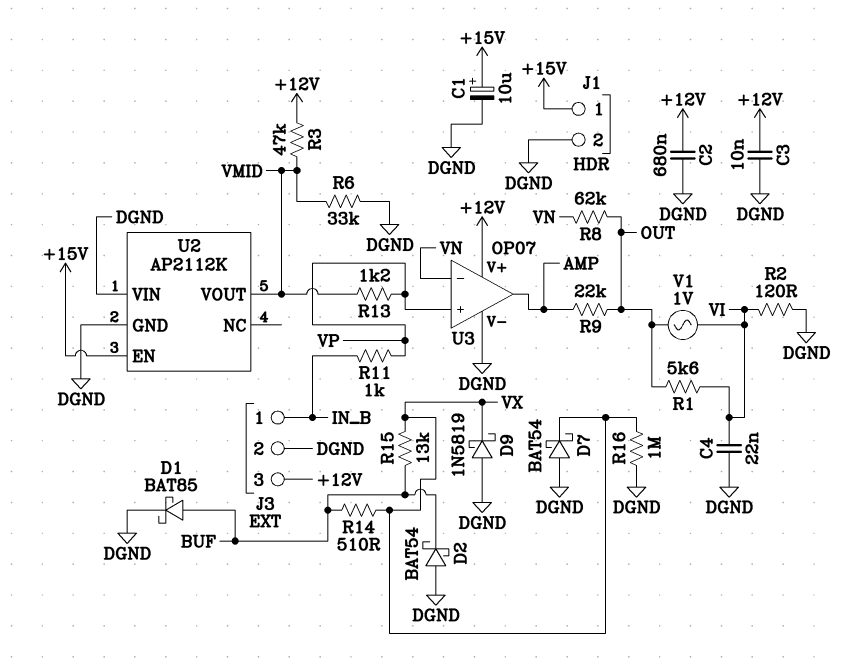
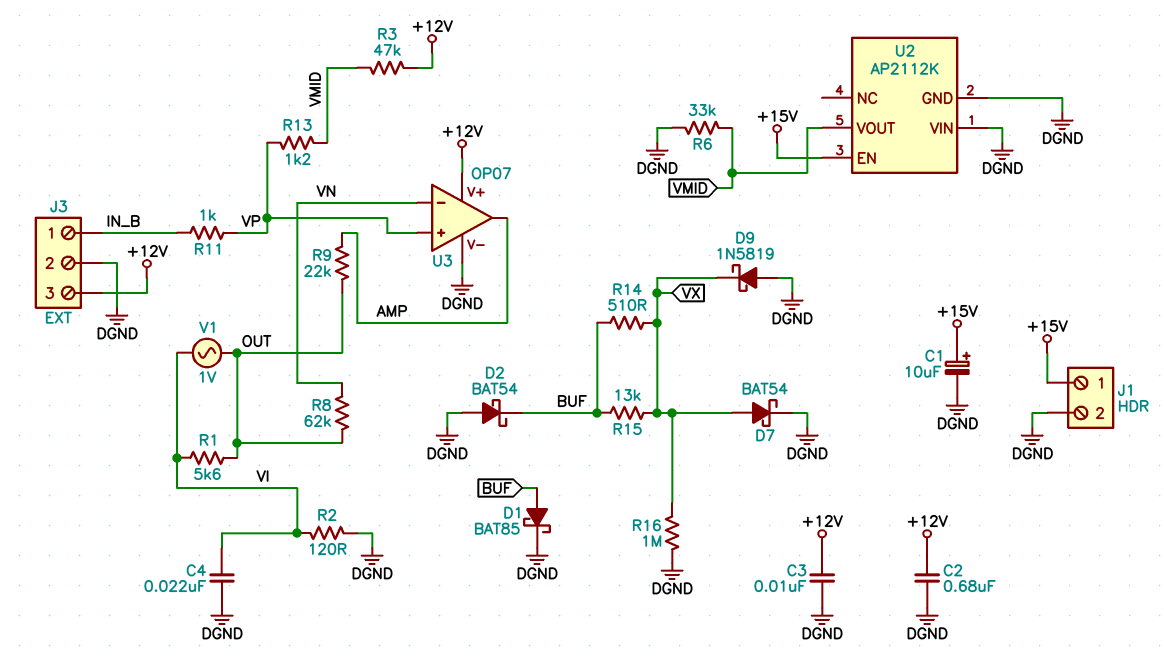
D7: schottky BAT54 (A DGND, K VX) -> schottky BAT54 (A VX, K DGND)

